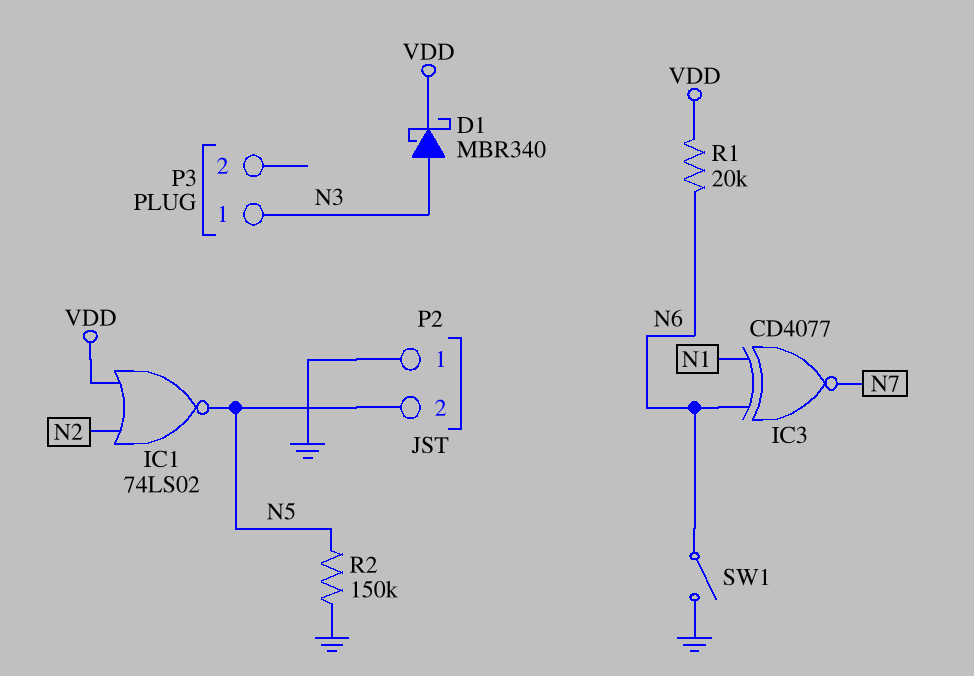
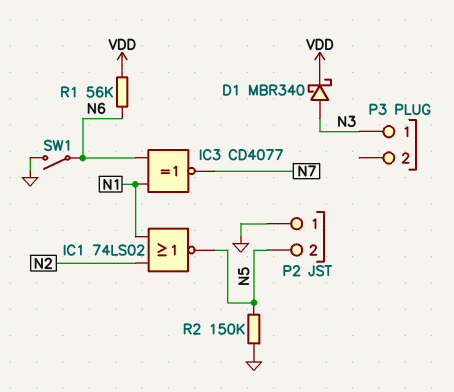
IC1: NOR 74LS02 (in N2, in VDD, out N5) -> NOR 74LS02 (in N1, in N2, out N5)
R1: 20k (N6, VDD) -> 56k (N6, VDD)

